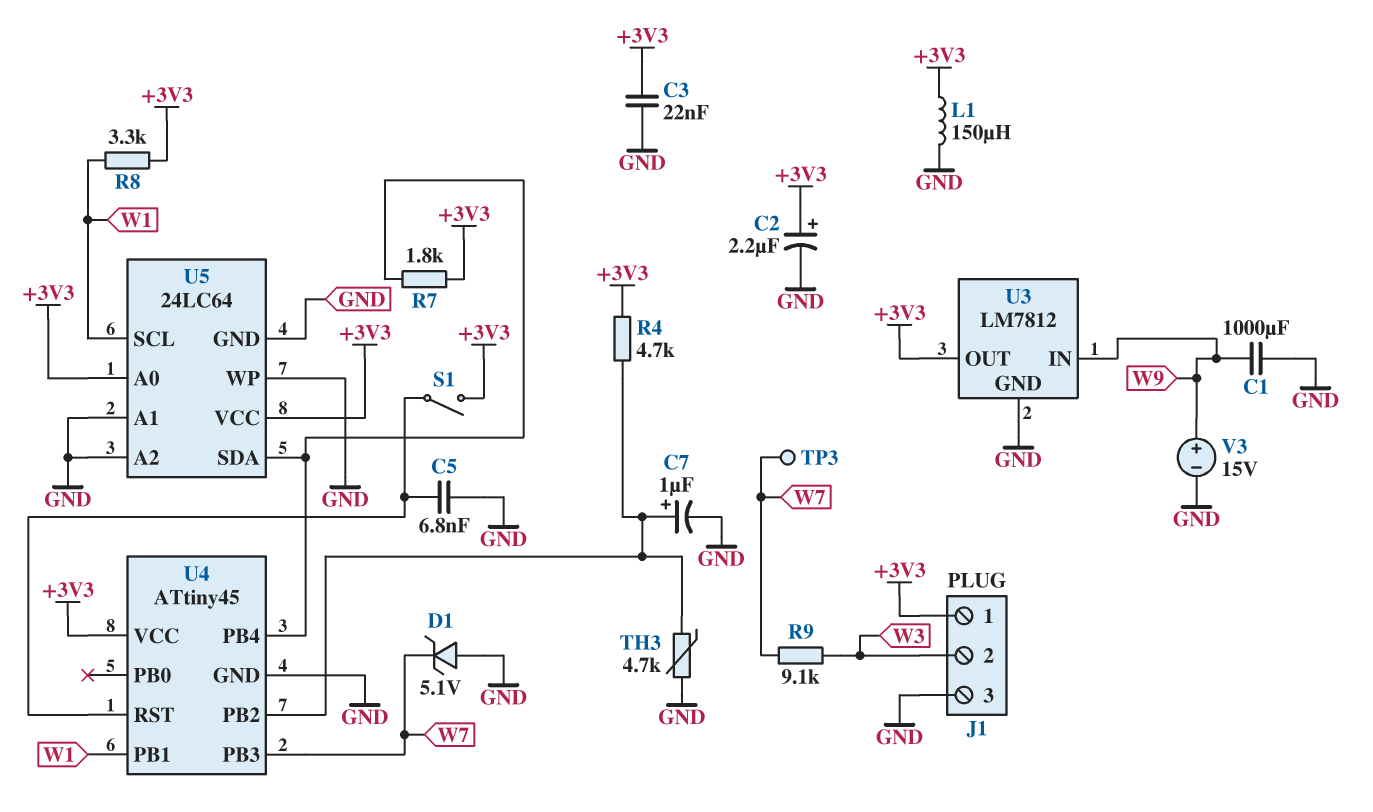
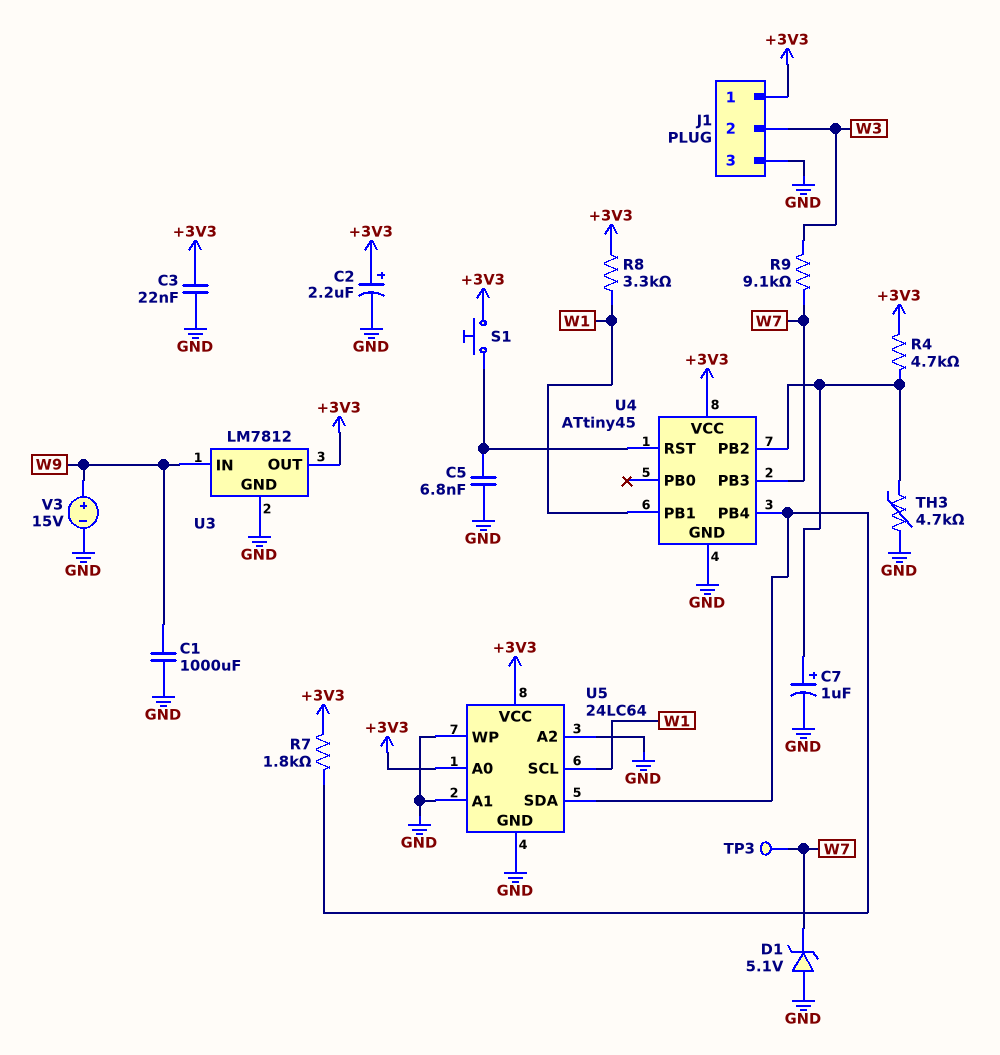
L1: 150uH (+3V3, GND) -> none
S1: switch (+3V3, U4/RST) -> button (+3V3, U4/RST)

